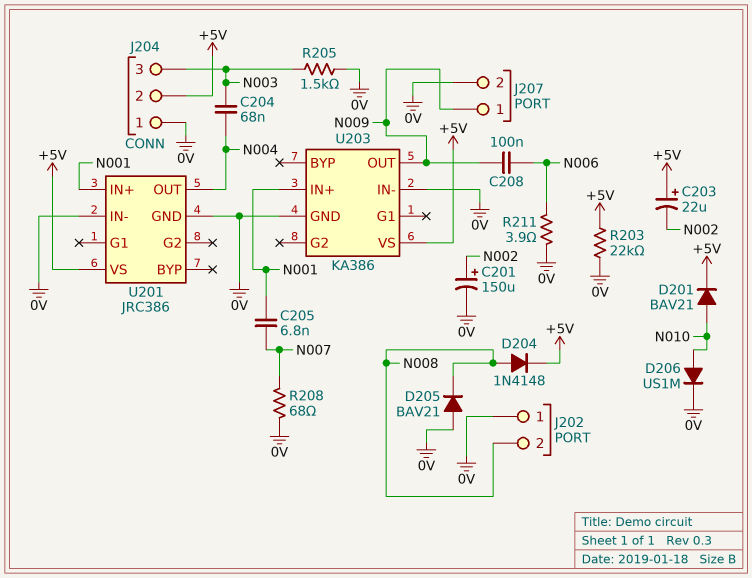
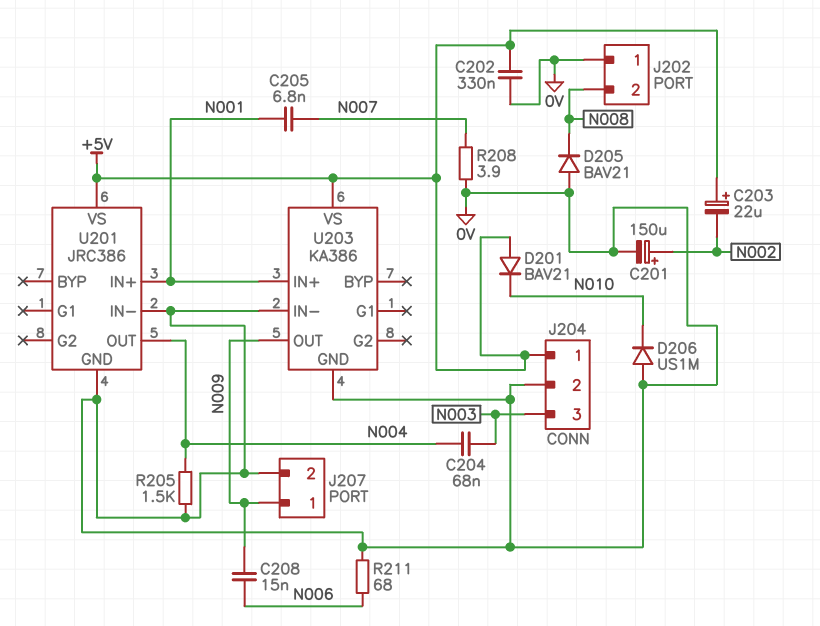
C202: none -> 330nF (+5V, 0V)
C208: 100nF (N006, N009) -> 15nF (N006, N009)
D201: diode BAV21 (A N010, K +5V) -> diode BAV21 (A +5V, K N010)
D204: diode 1N4148 (A N008, K +5V) -> none
D206: diode US1M (A N010, K 0V) -> diode US1M (A 0V, K N010)
J204 pin 1: 0V -> +5V
J204 pin 2: +5V -> 0V
R203: 22k (+5V, 0V) -> none
R205: 1.5k (0V, N003) -> 1.5k (0V, N004)
R208: 68 (0V, N007) -> 3.9 (0V, N007)
R211: 3.9 (0V, N006) -> 68 (0V, N006)

